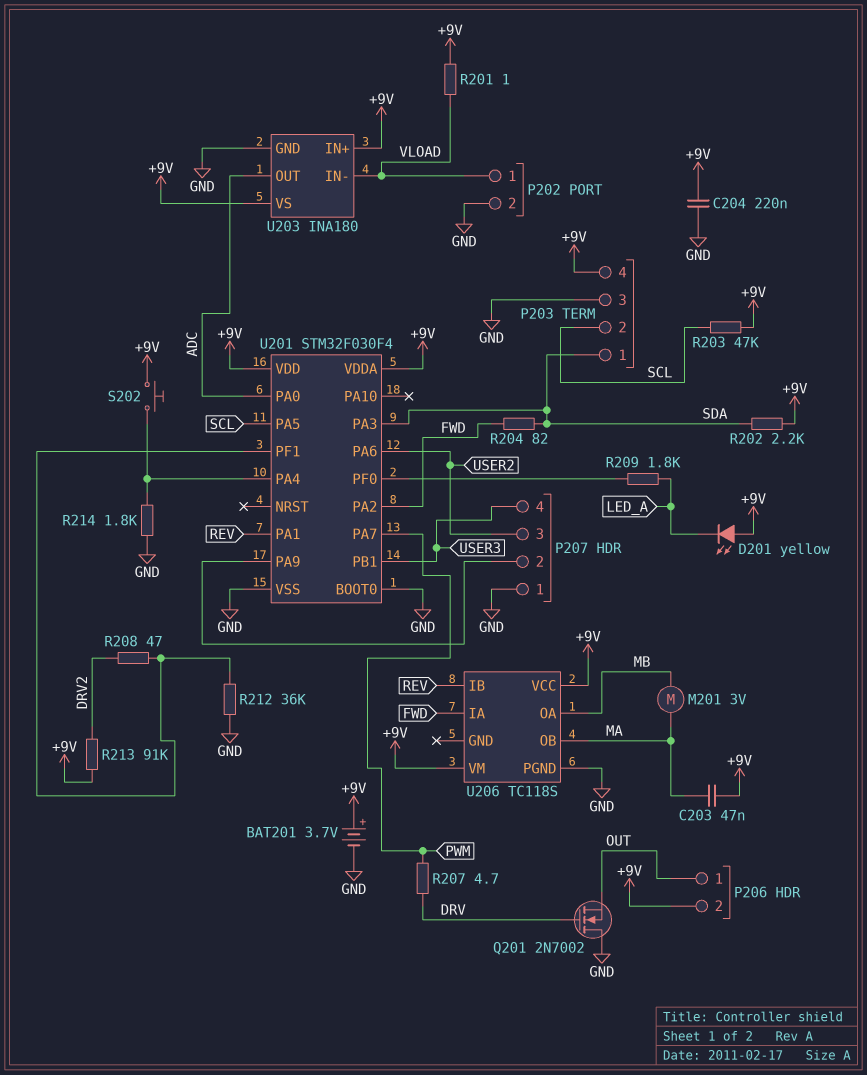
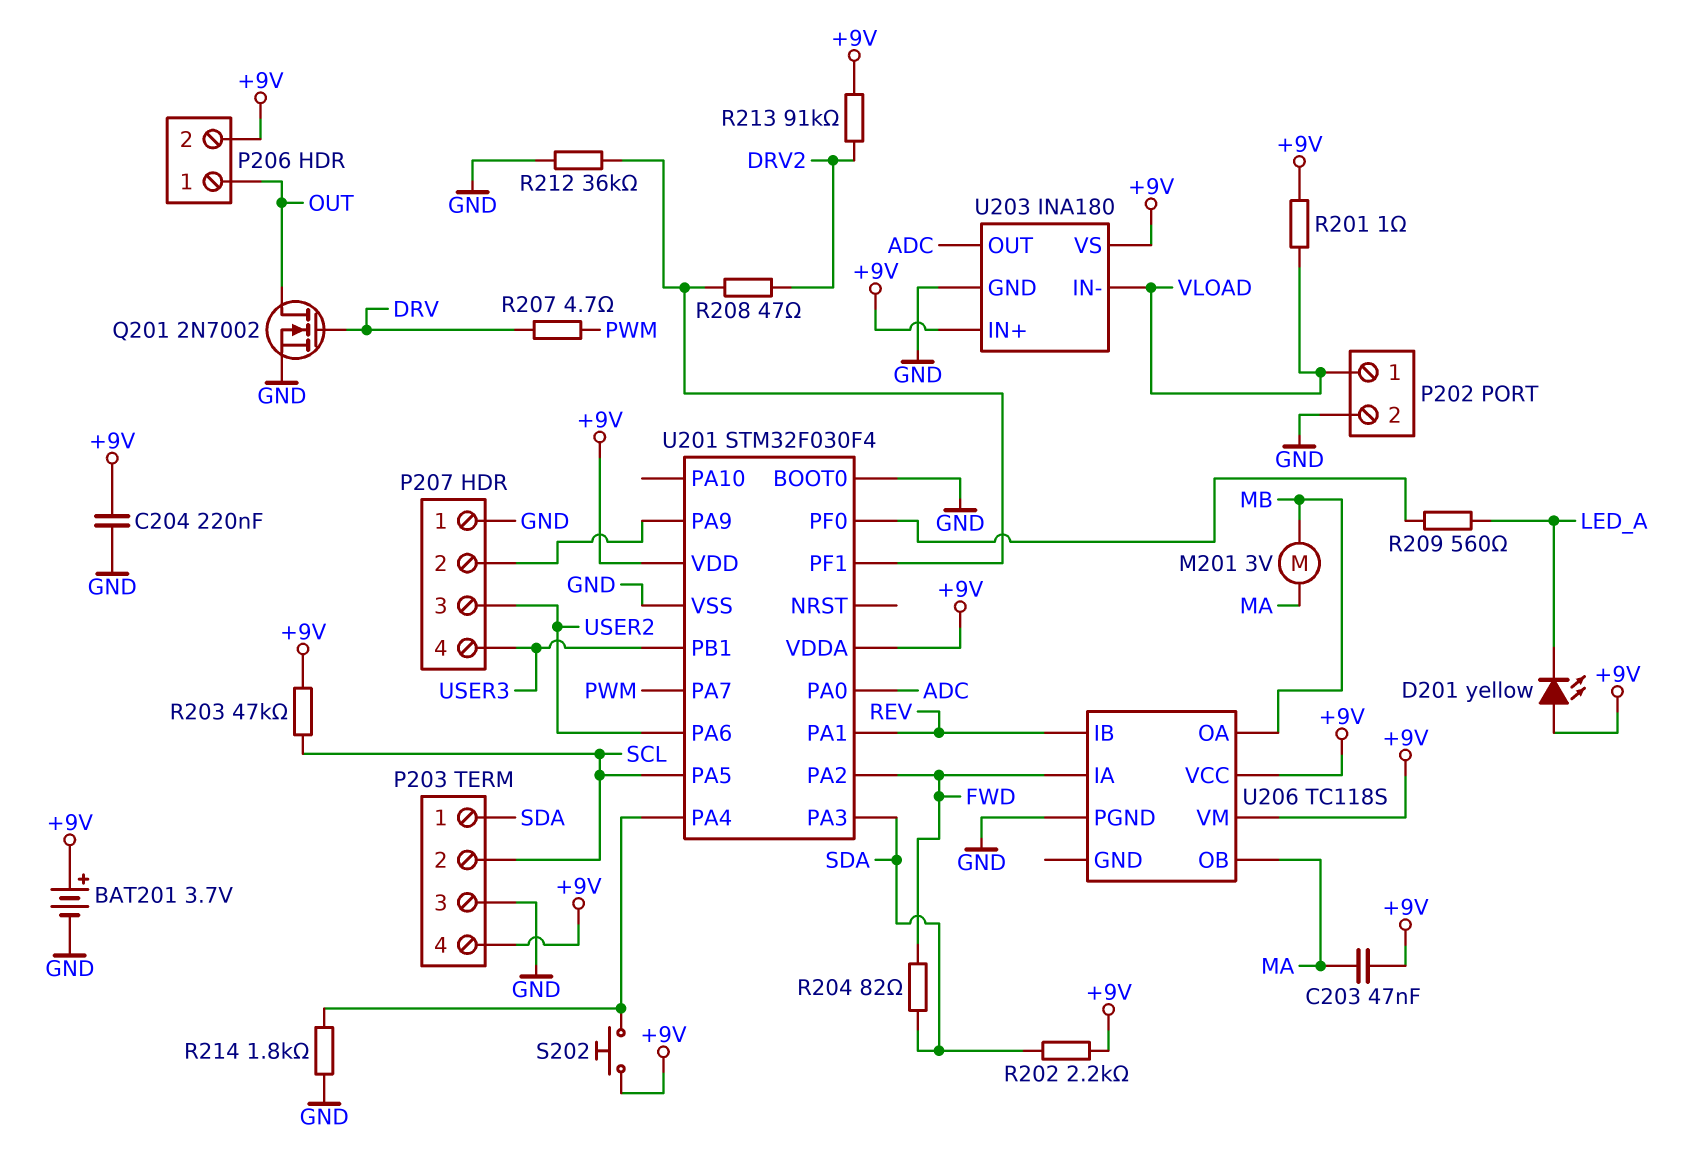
Q201: NMOS 2N7002 (G DRV, D GND, S OUT) -> NMOS 2N7002 (G DRV, D OUT, S GND)
R209: 1.8k (LED_A, U201/PF0) -> 560 (LED_A, U201/PF0)

